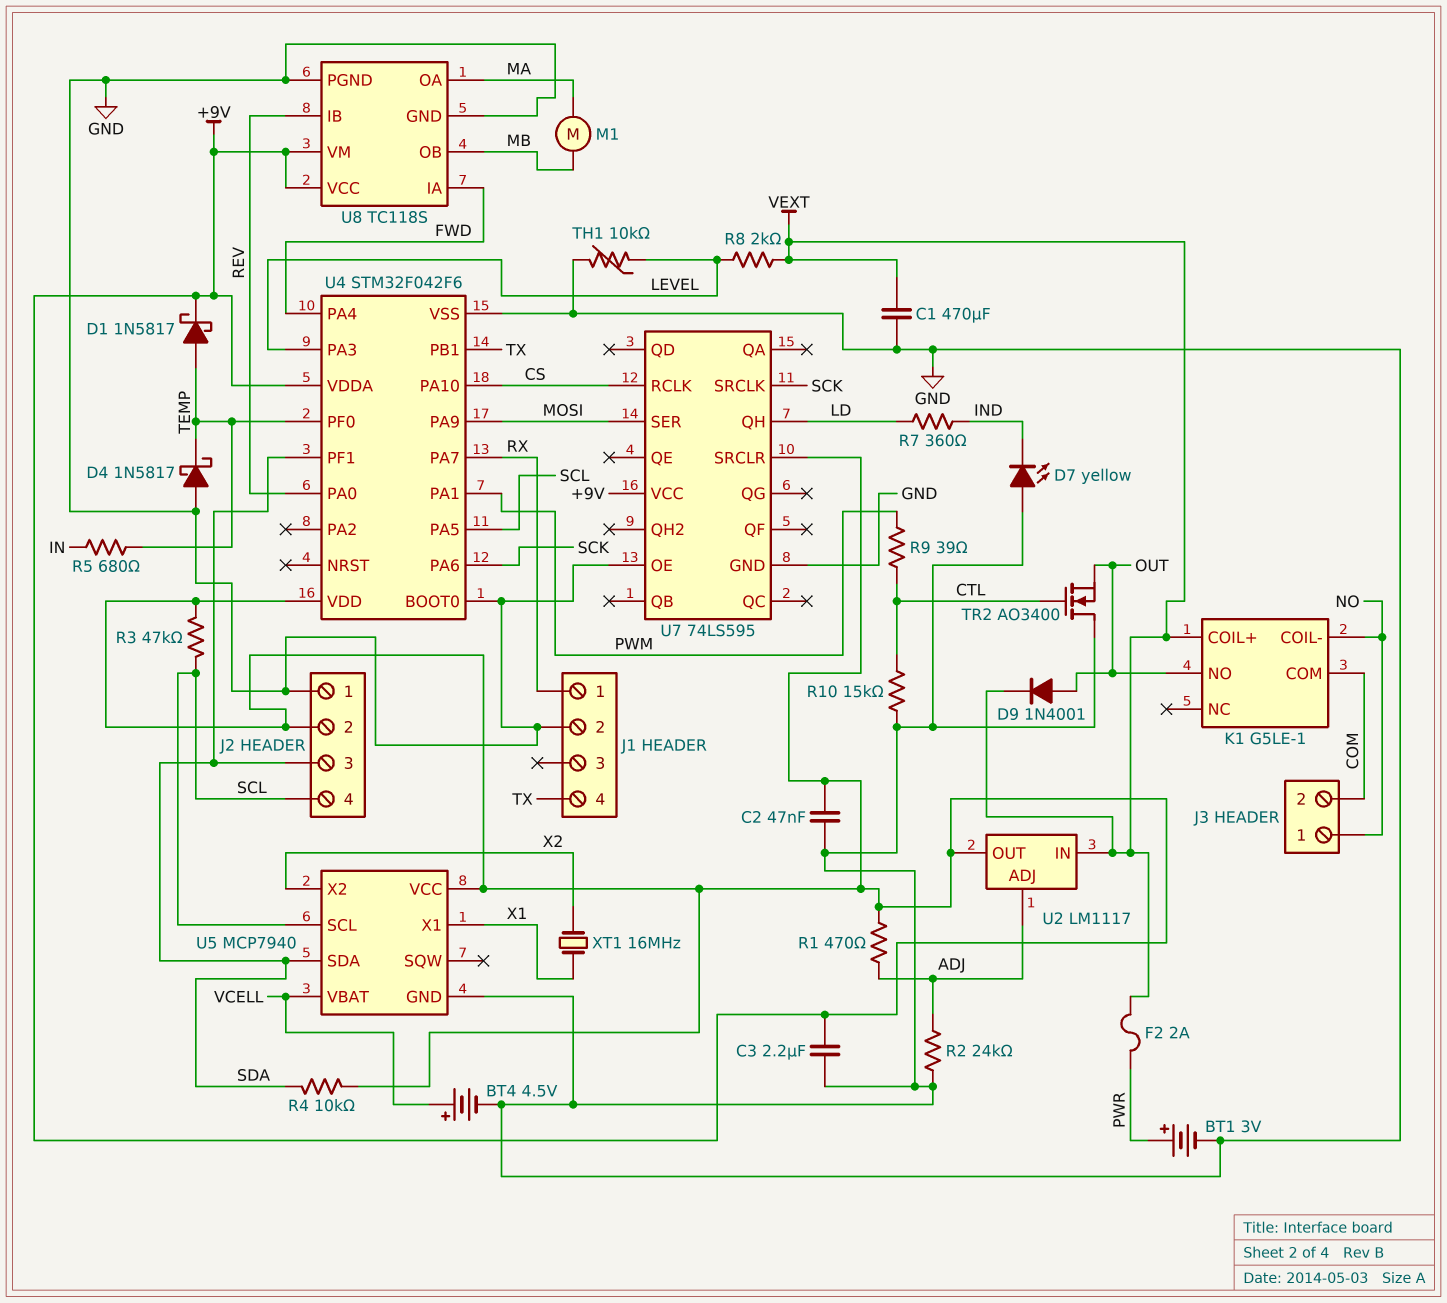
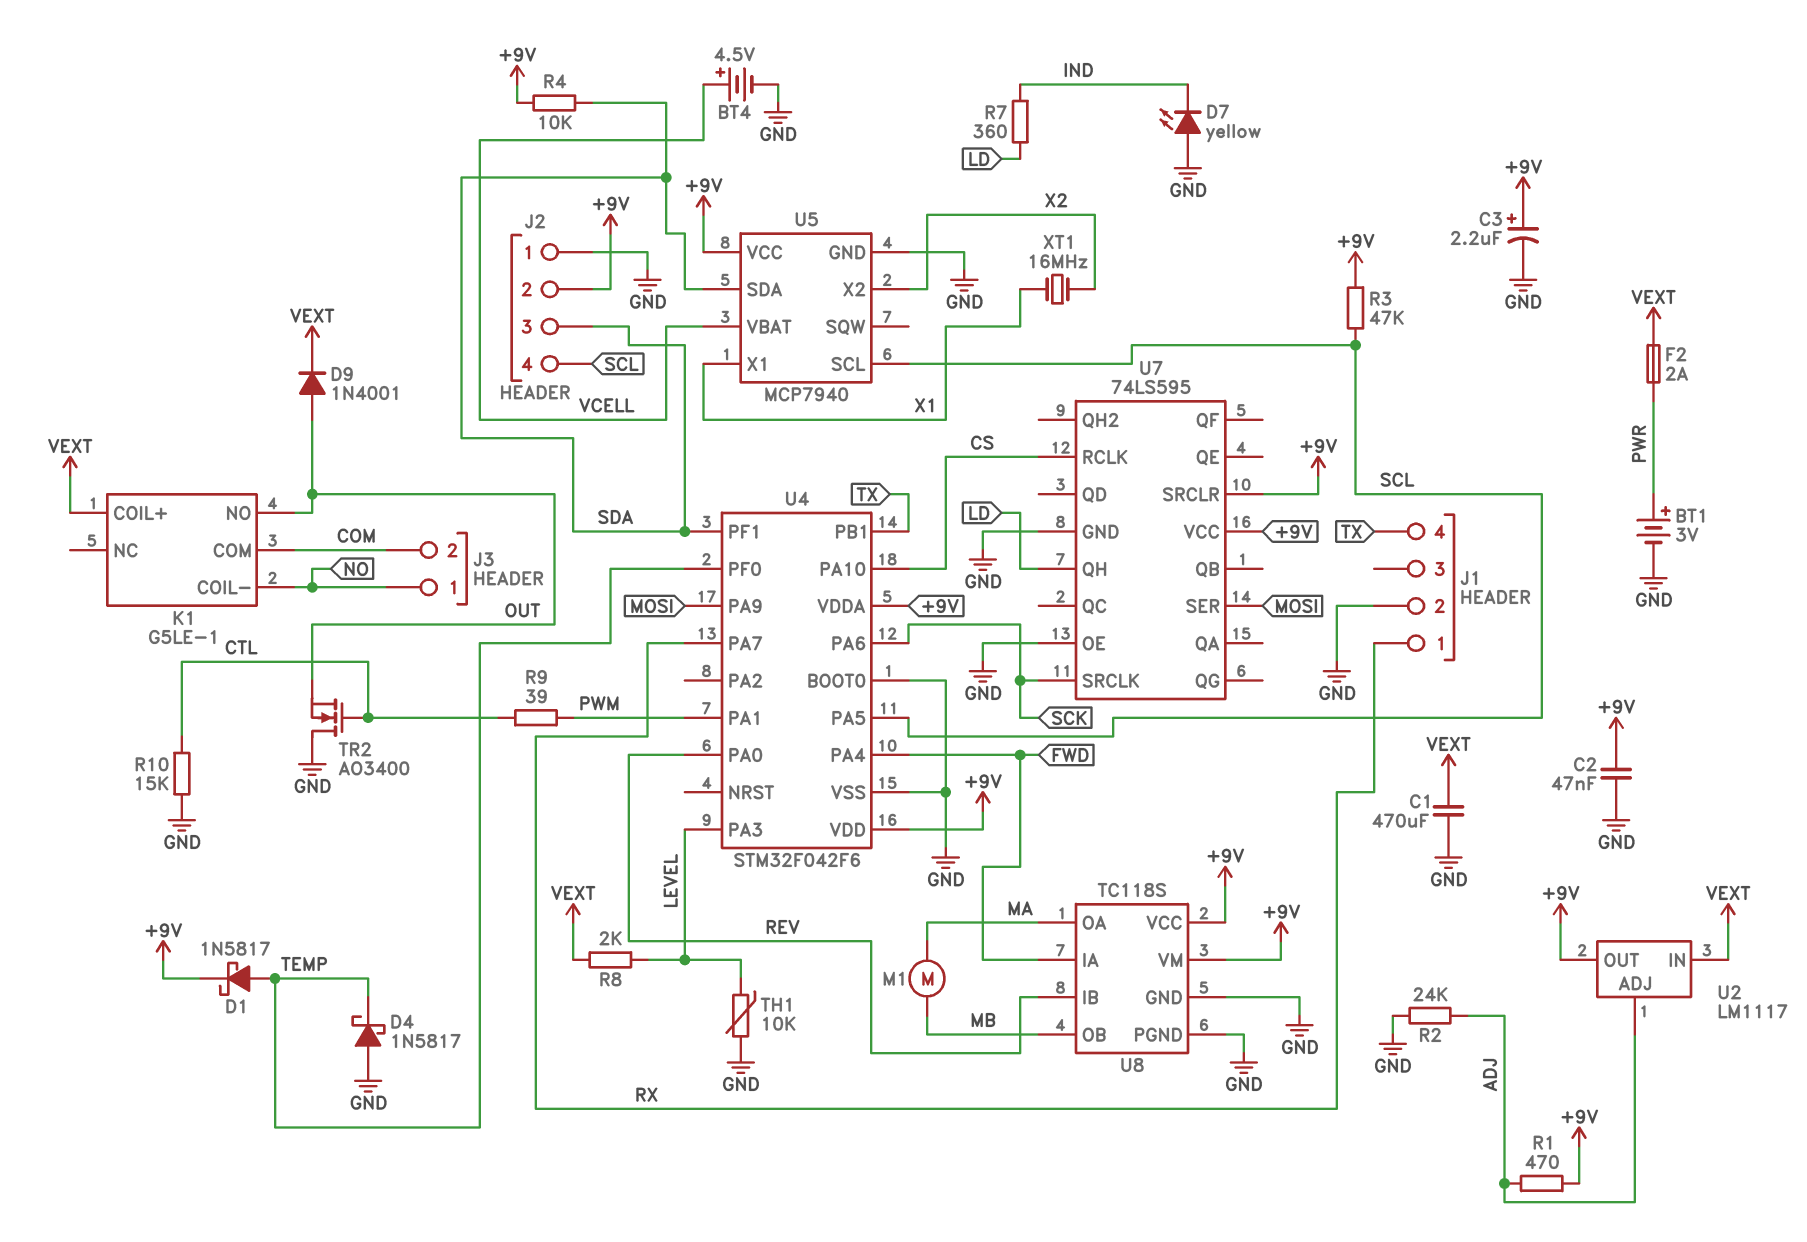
C3: 2.2uF (+9V, GND) -> 2.2uF (plus +9V, minus GND)
R5: 680 (IN, TEMP) -> none

